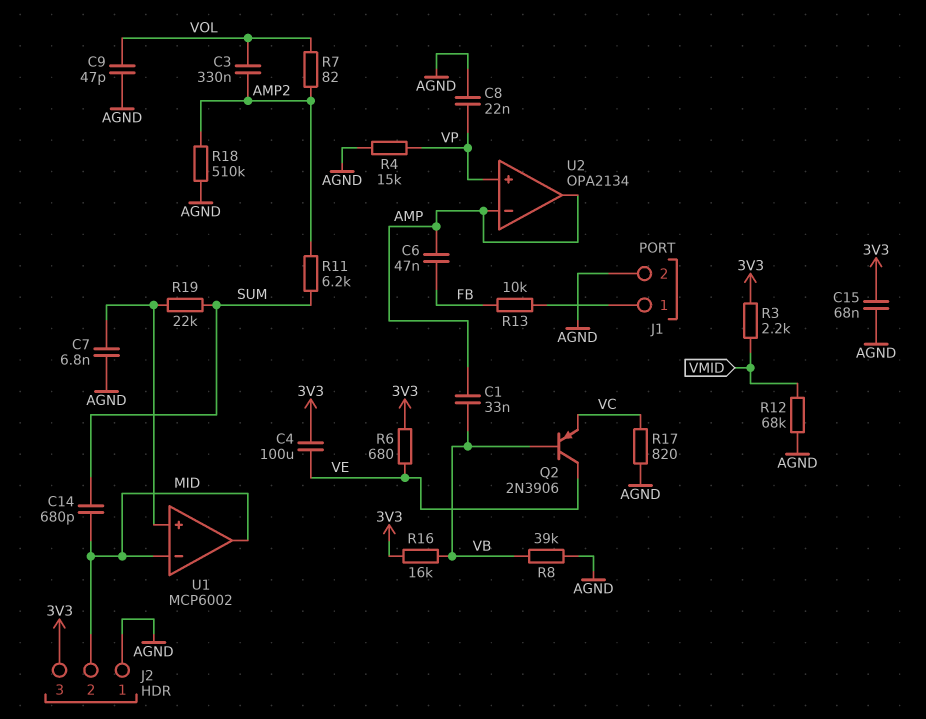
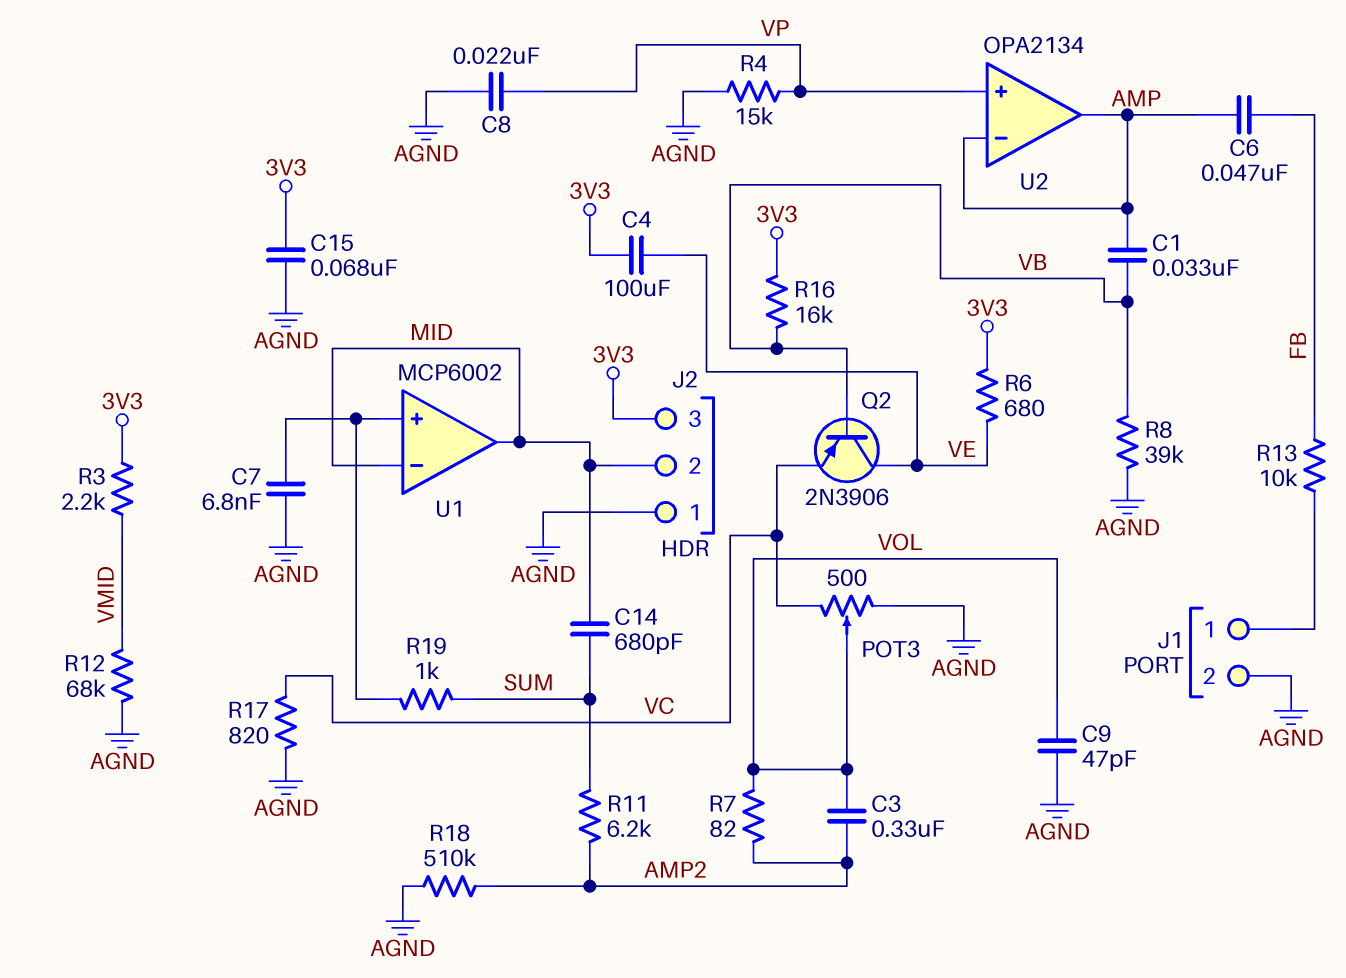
POT3: none -> 500 (AGND, VC, wiper VOL)
R19: 22k (SUM, U1/in+) -> 1k (SUM, U1/in+)

